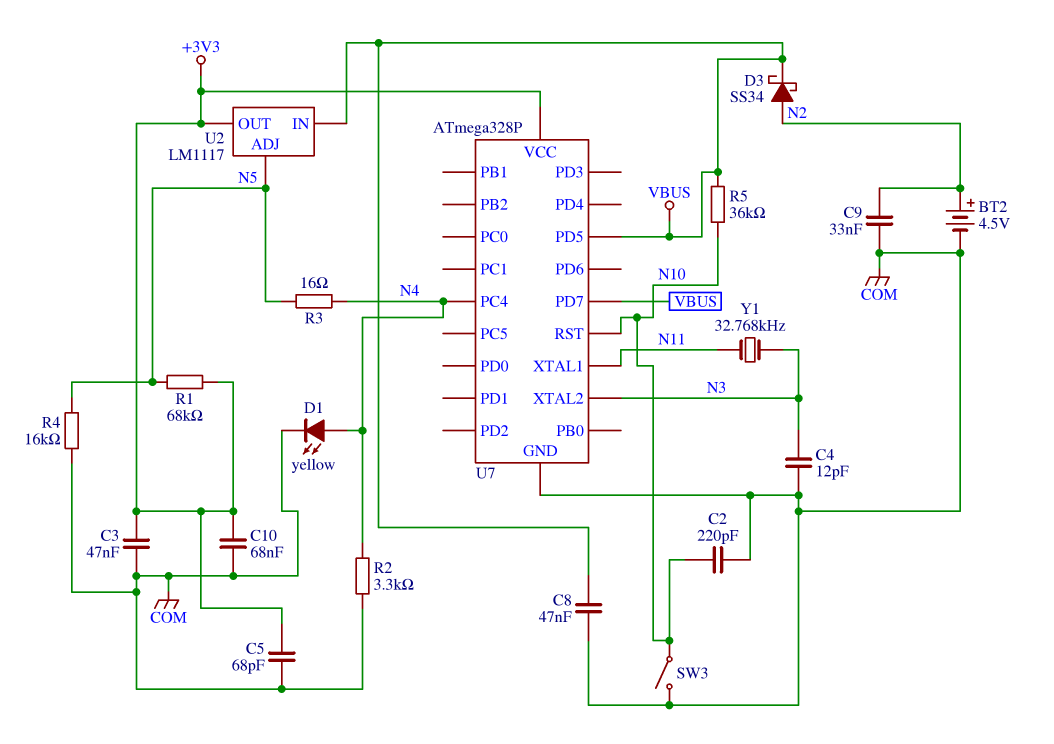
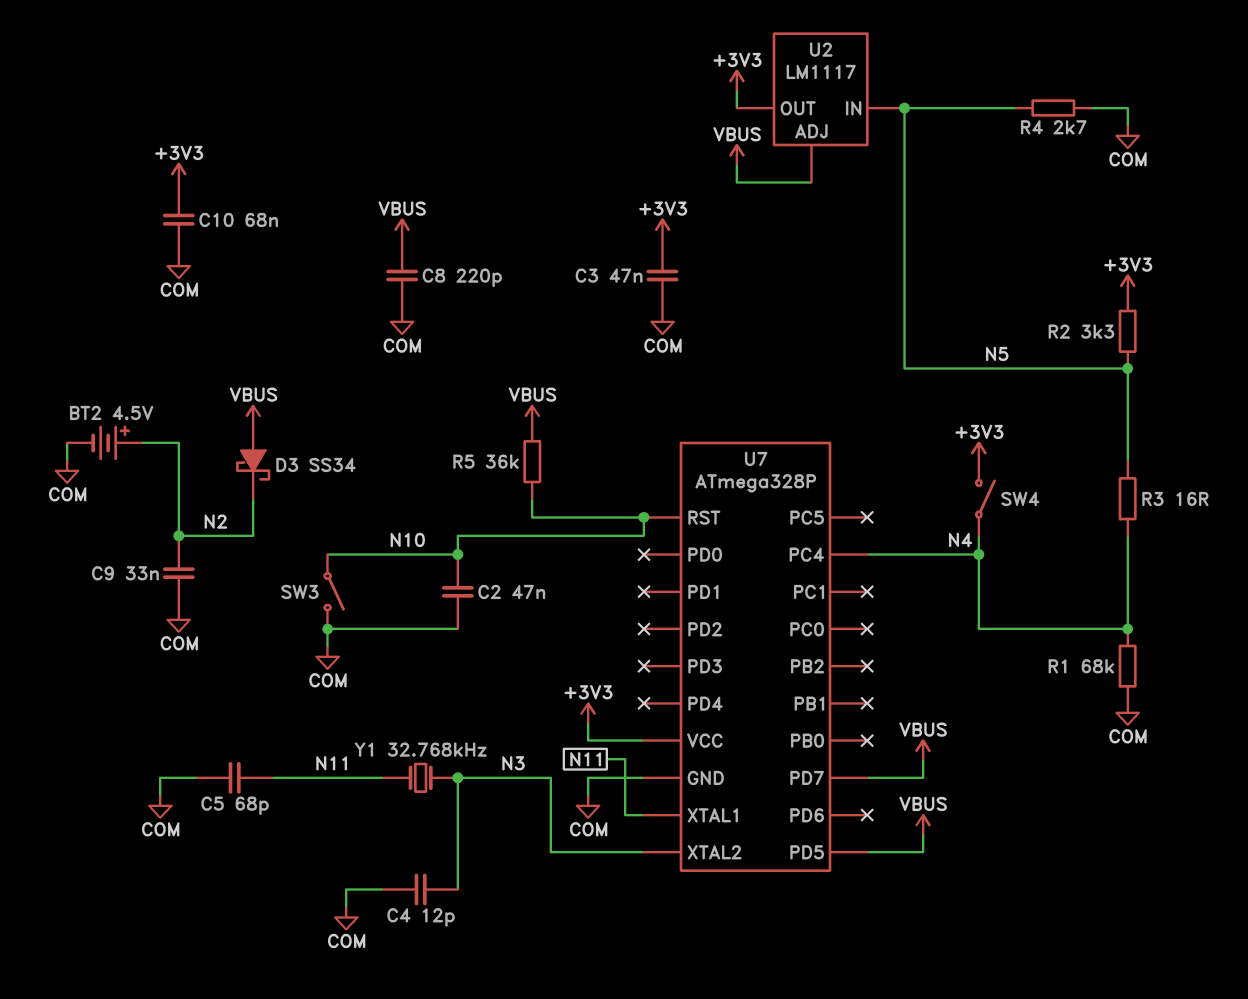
C2: 220pF (COM, N10) -> 47nF (COM, N10)
C5: 68pF (+3V3, COM) -> 68pF (COM, N11)
C8: 47nF (COM, VBUS) -> 220pF (COM, VBUS)
D1: LED yellow (A N4, K COM) -> none
D3: schottky SS34 (A N2, K VBUS) -> schottky SS34 (A VBUS, K N2)
R1: 68k (+3V3, N5) -> 68k (COM, N4)
R2: 3.3k (COM, N4) -> 3.3k (+3V3, N5)
R4: 16k (COM, N5) -> 2.7k (COM, N5)
SW4: none -> switch (+3V3, N4)
U2 pin ADJ: N5 -> VBUS
U2 pin IN: VBUS -> N5

